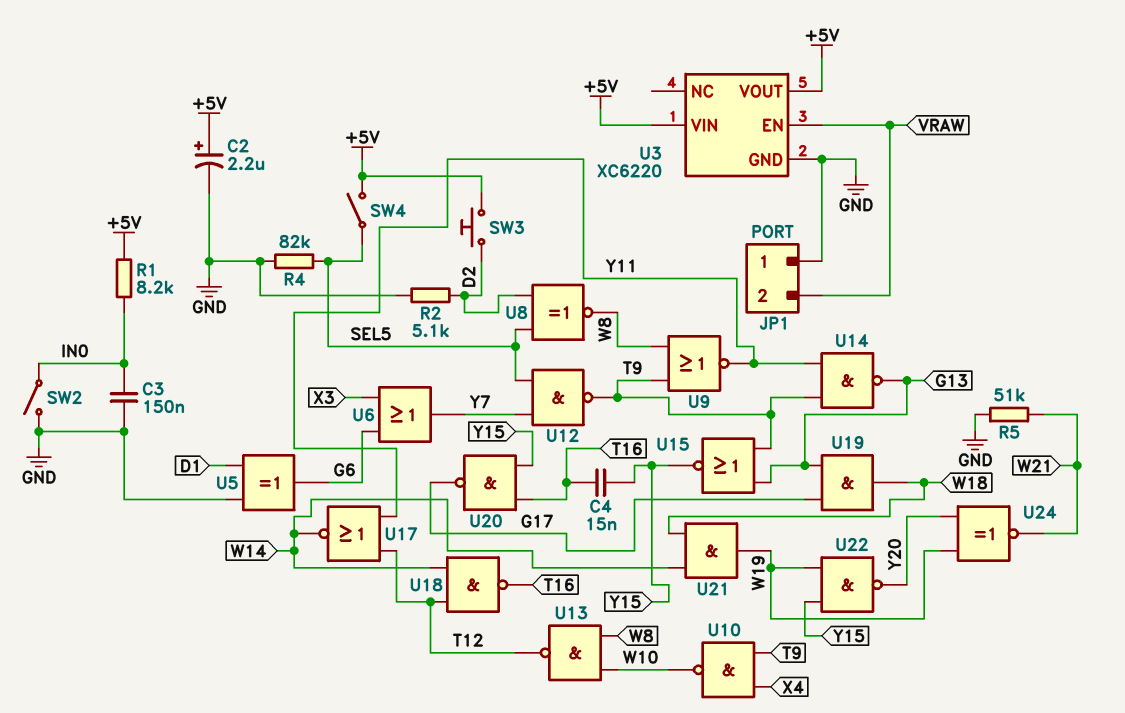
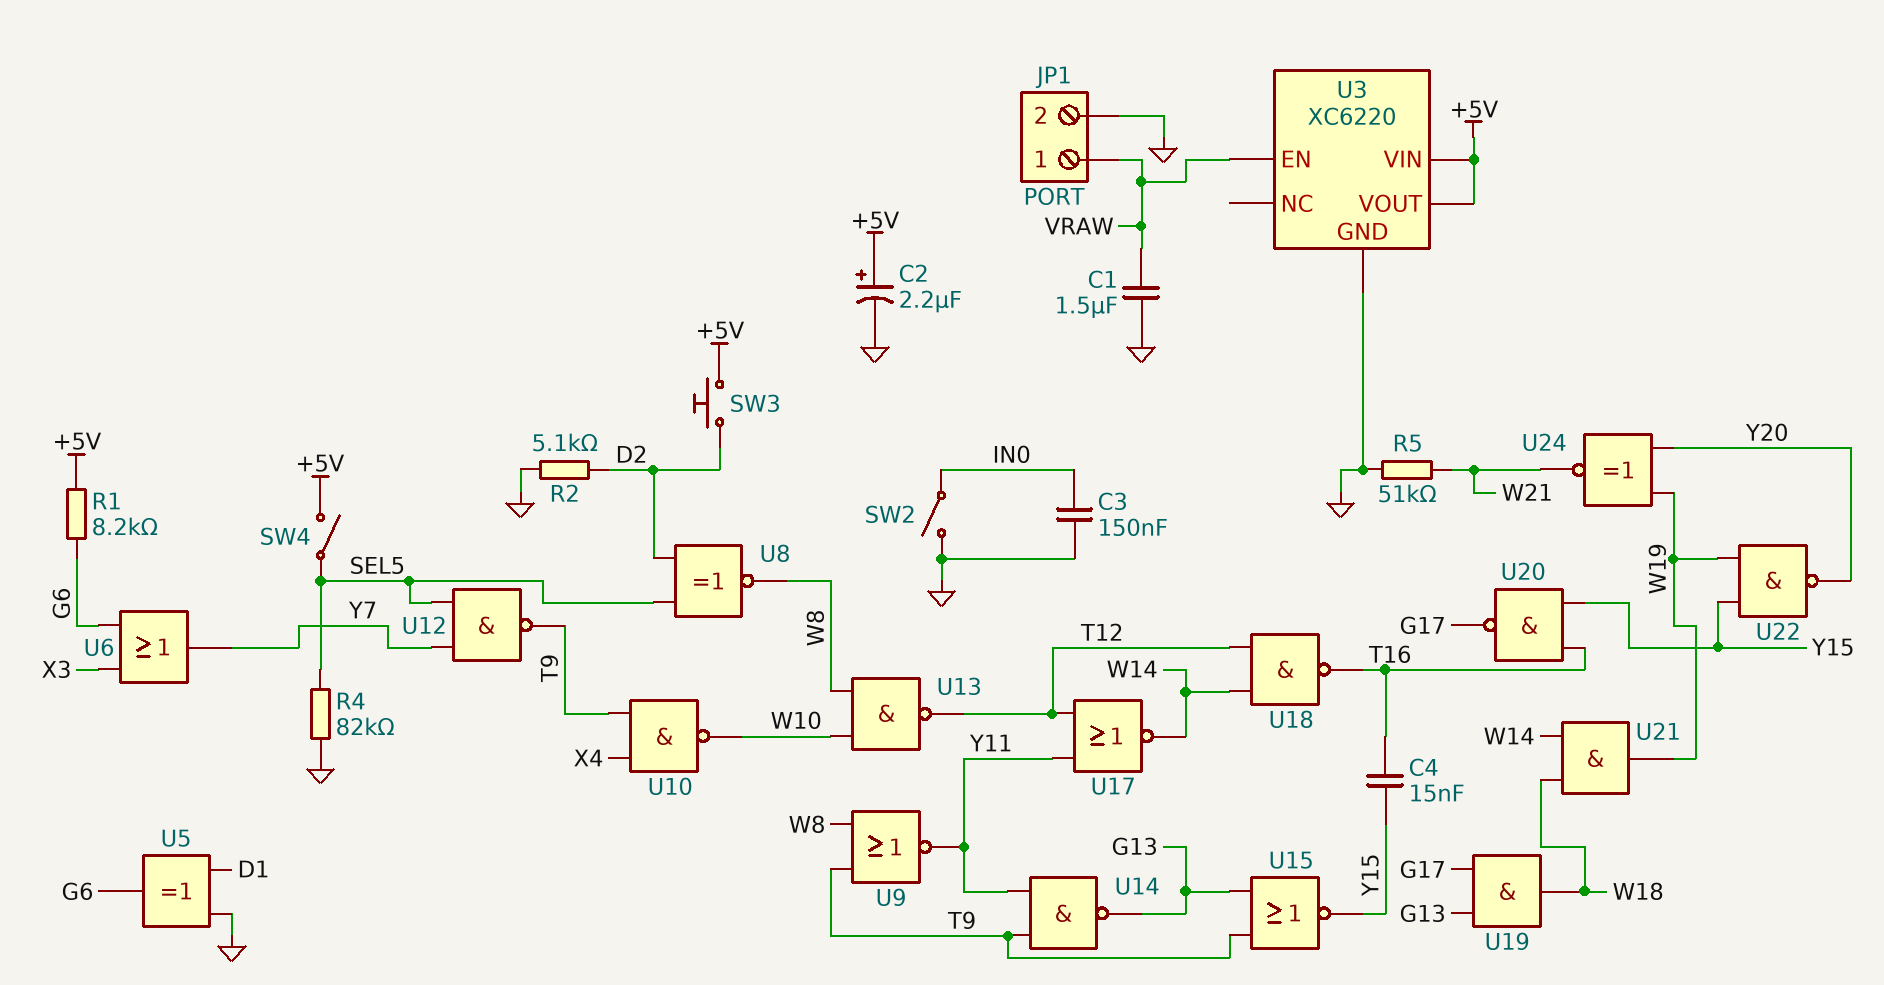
C1: none -> 1.5uF (GND, VRAW)
JP1 pin 1: GND -> VRAW
JP1 pin 2: VRAW -> GND
R1: 8.2k (+5V, IN0) -> 8.2k (+5V, G6)

